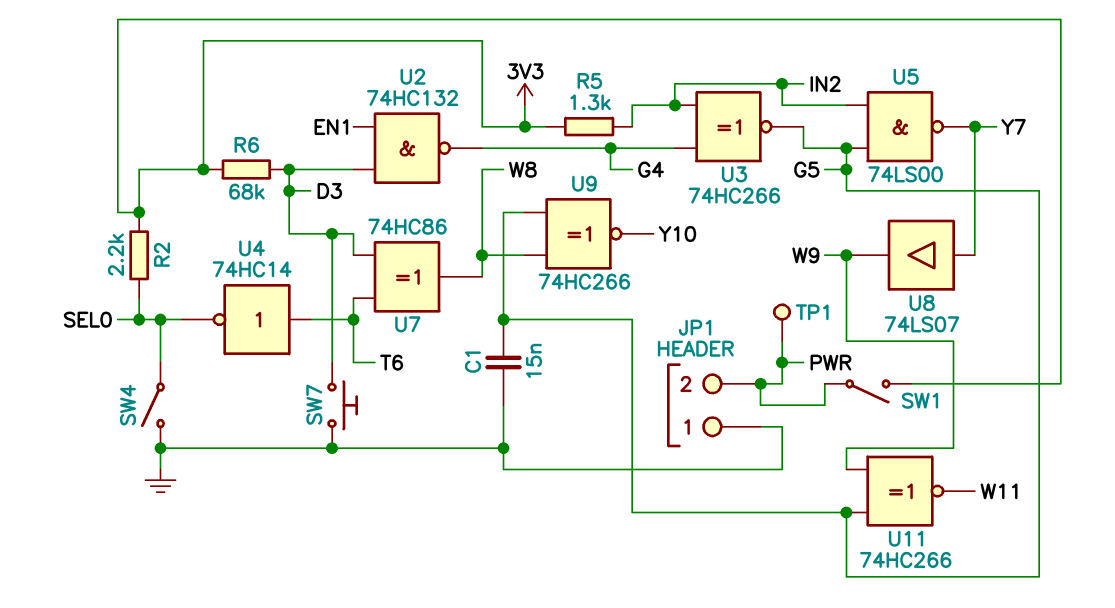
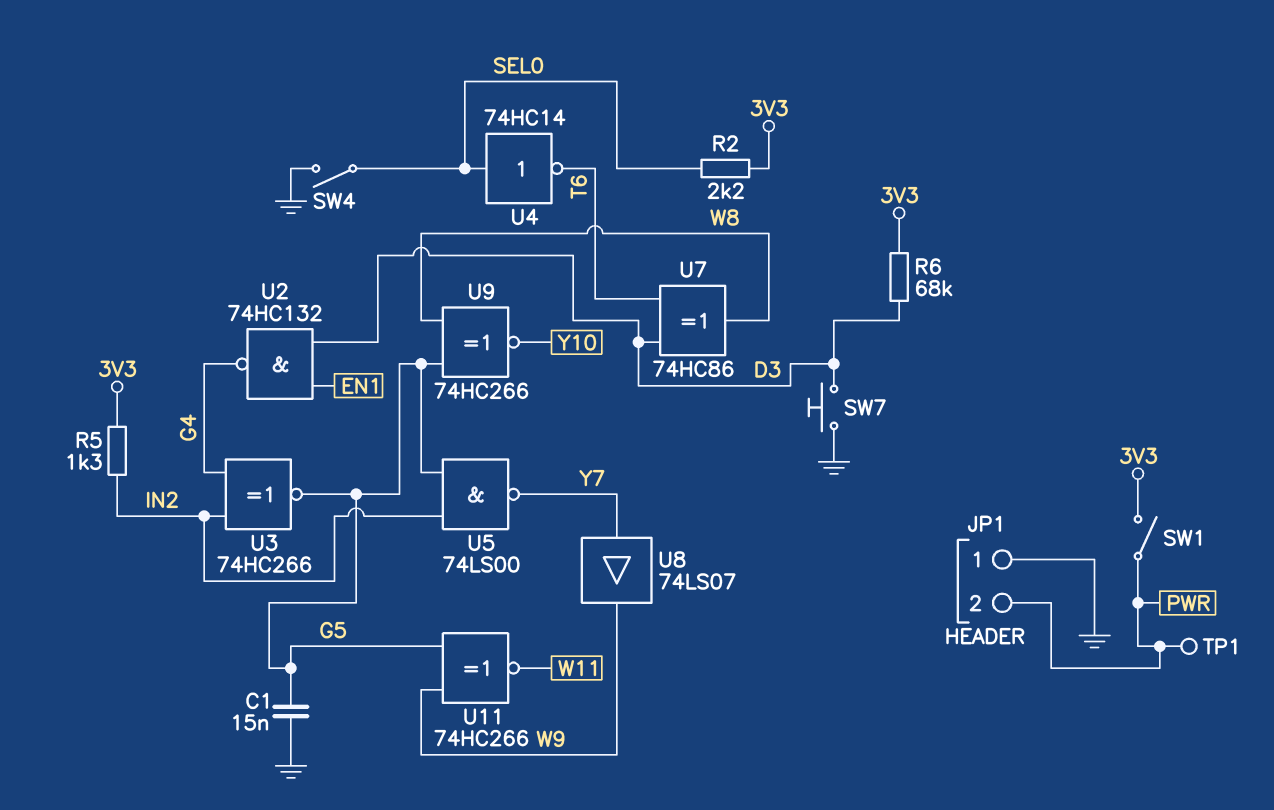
U4: NOT 74HC14 (in T6, out SEL0) -> NOT 74HC14 (in SEL0, out T6)

